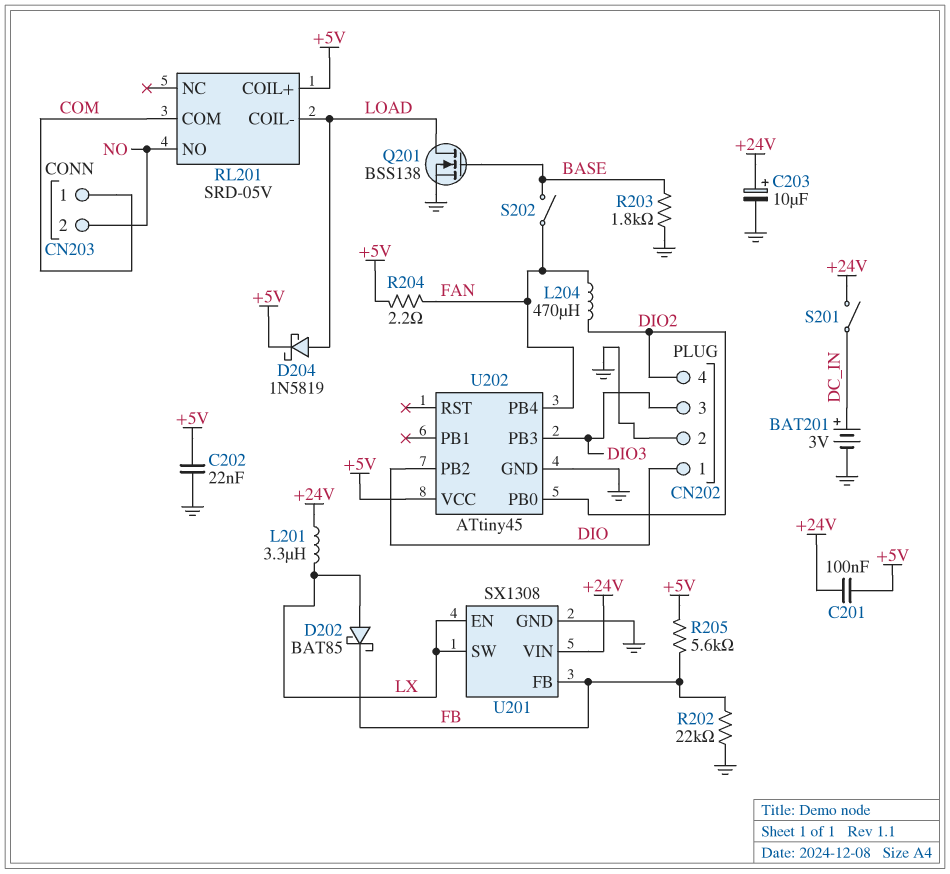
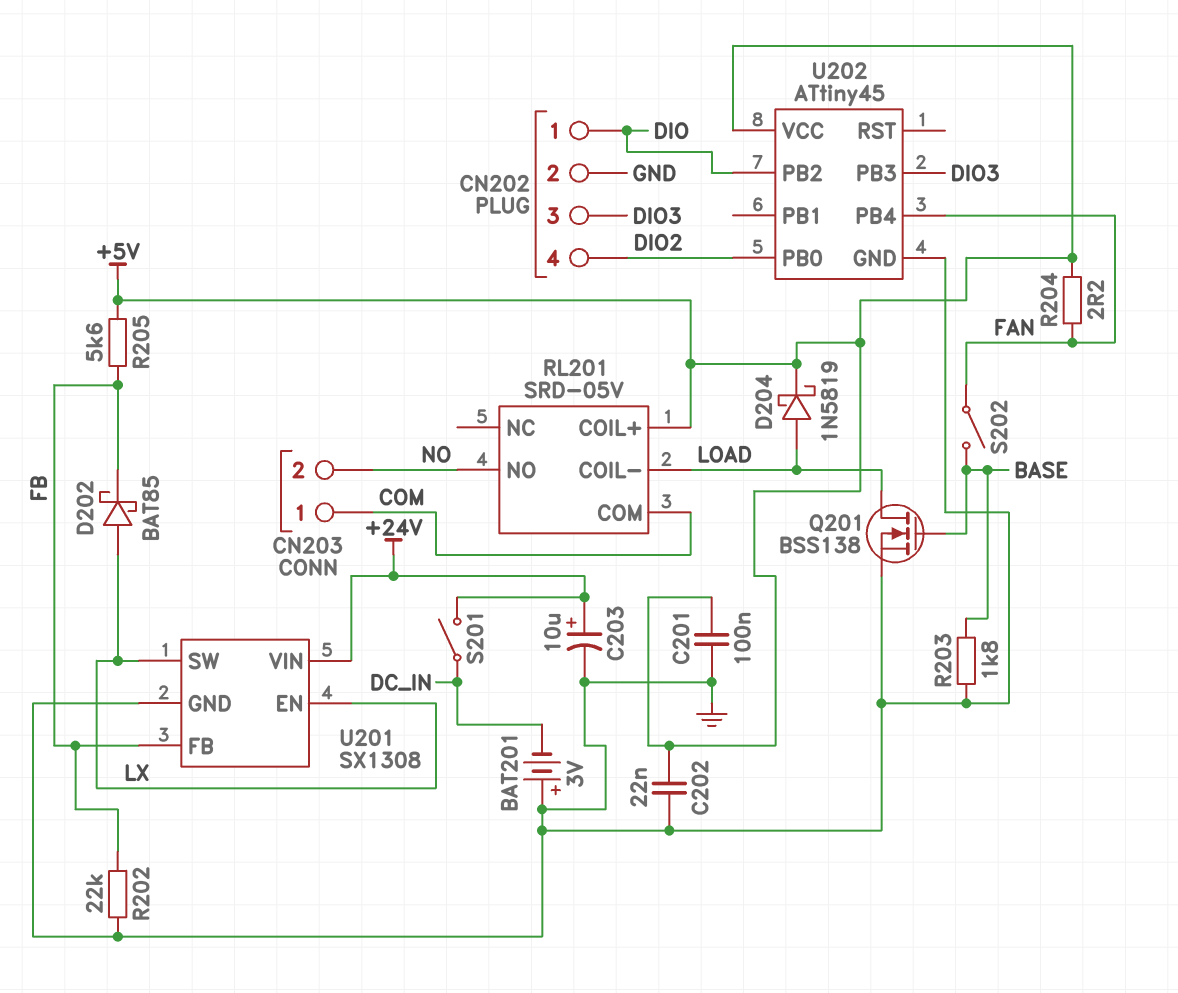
BAT201: 3V (plus DC_IN, minus GND) -> 3V (plus GND, minus DC_IN)
C201: 100nF (+5V, +24V) -> 100nF (+5V, GND)
L201: 3.3uH (+24V, LX) -> none
L204: 470uH (DIO2, FAN) -> none

